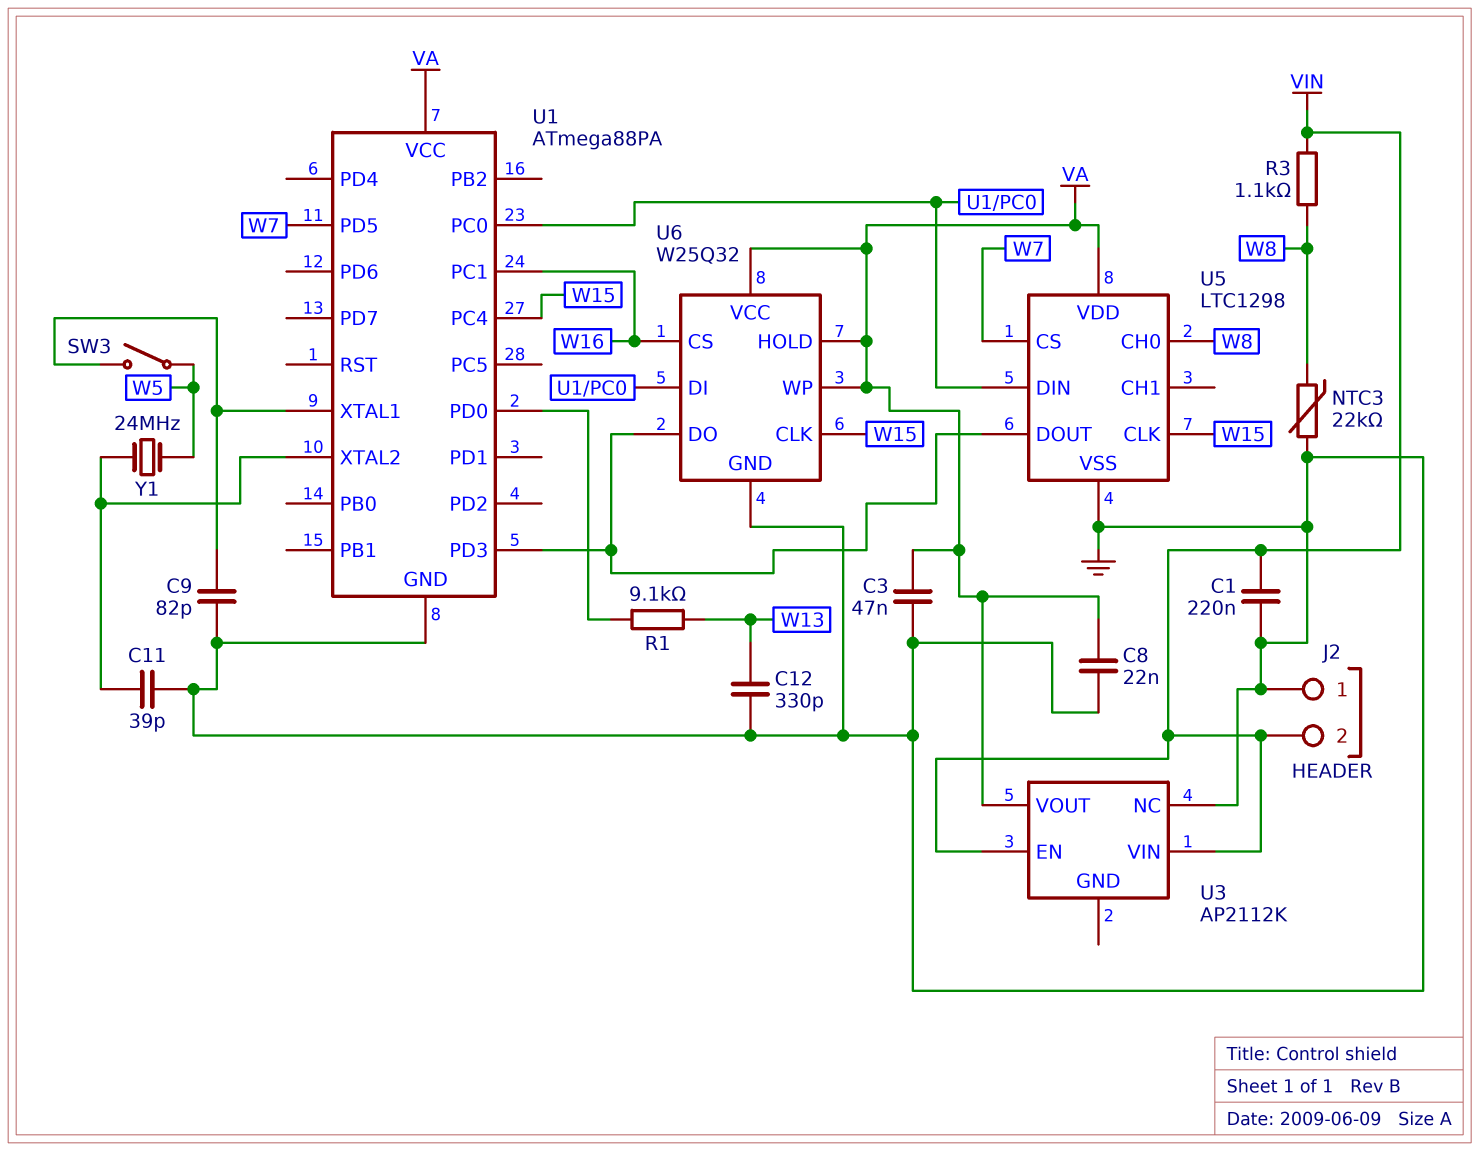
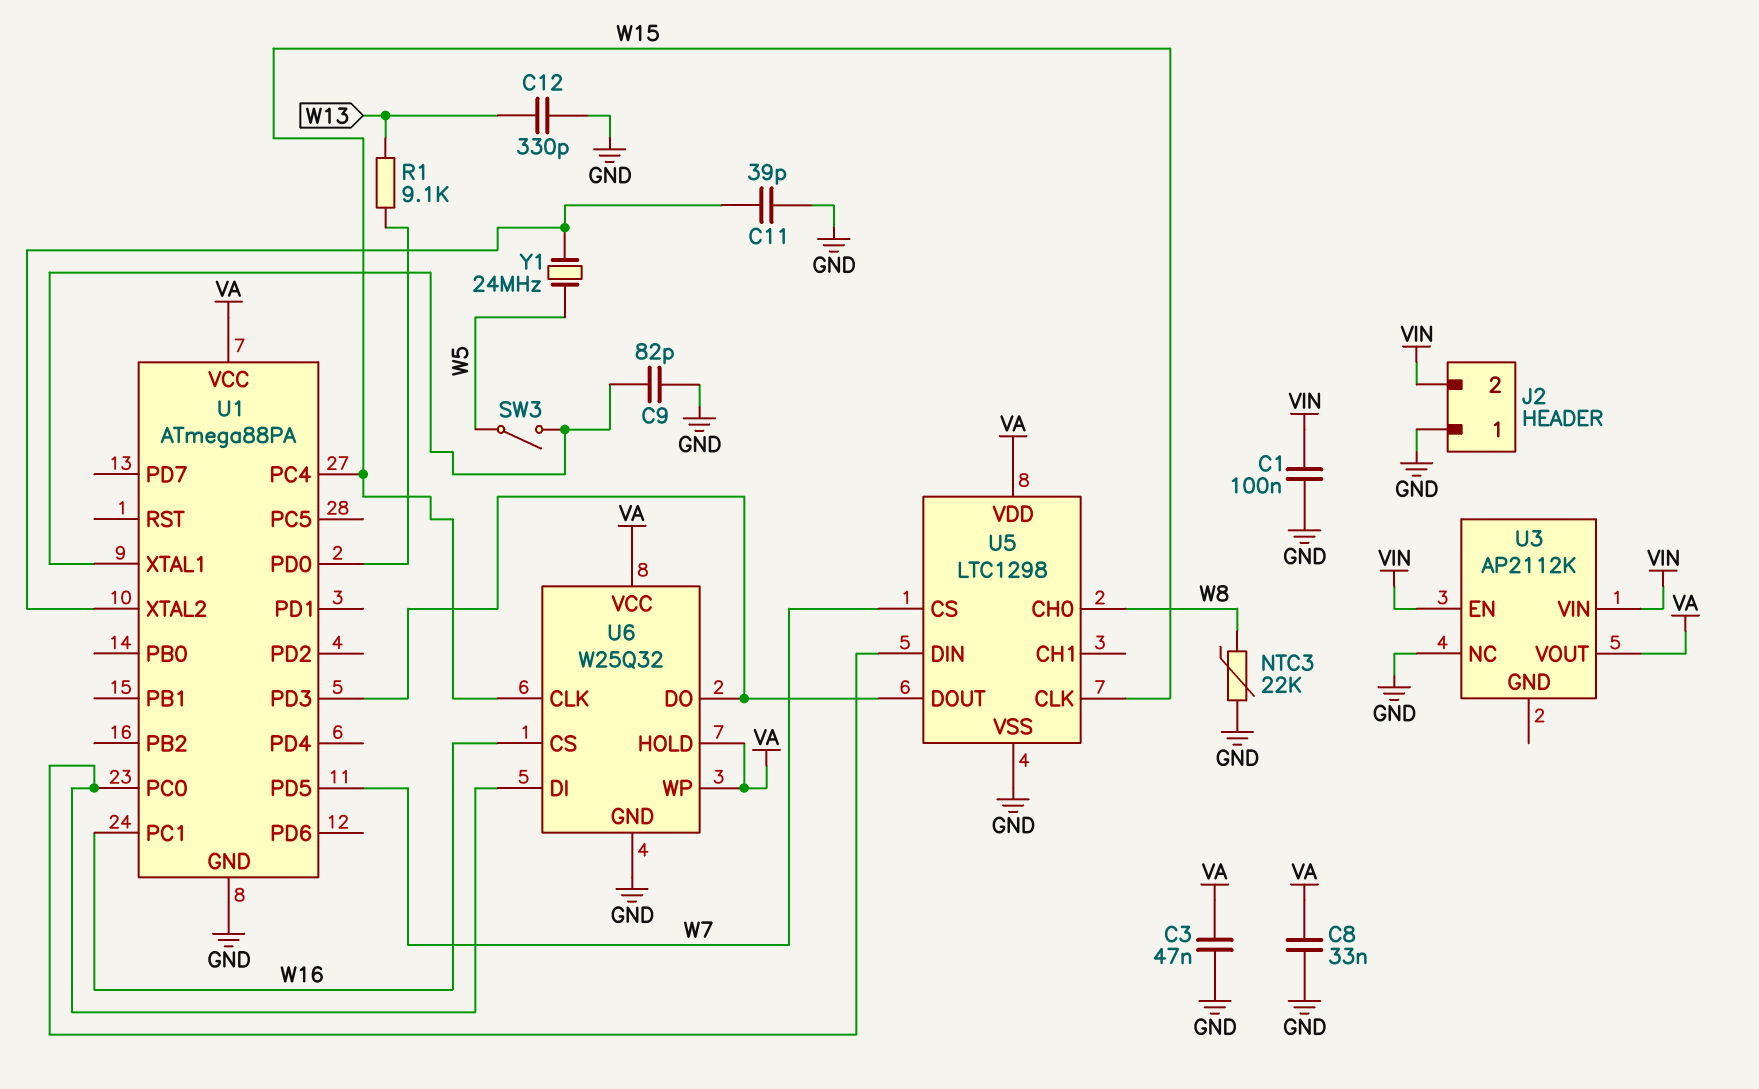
C1: 220nF (GND, VIN) -> 100nF (GND, VIN)
C8: 22nF (GND, VA) -> 33nF (GND, VA)
R3: 1.1k (VIN, W8) -> none

